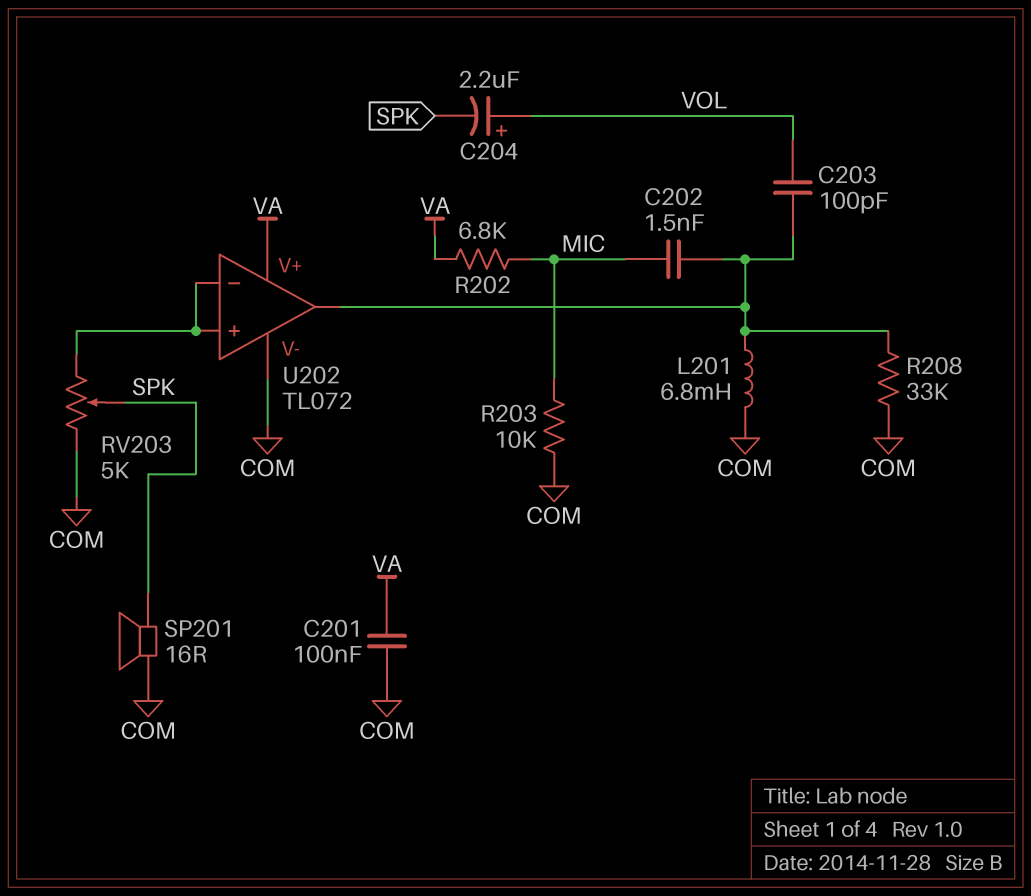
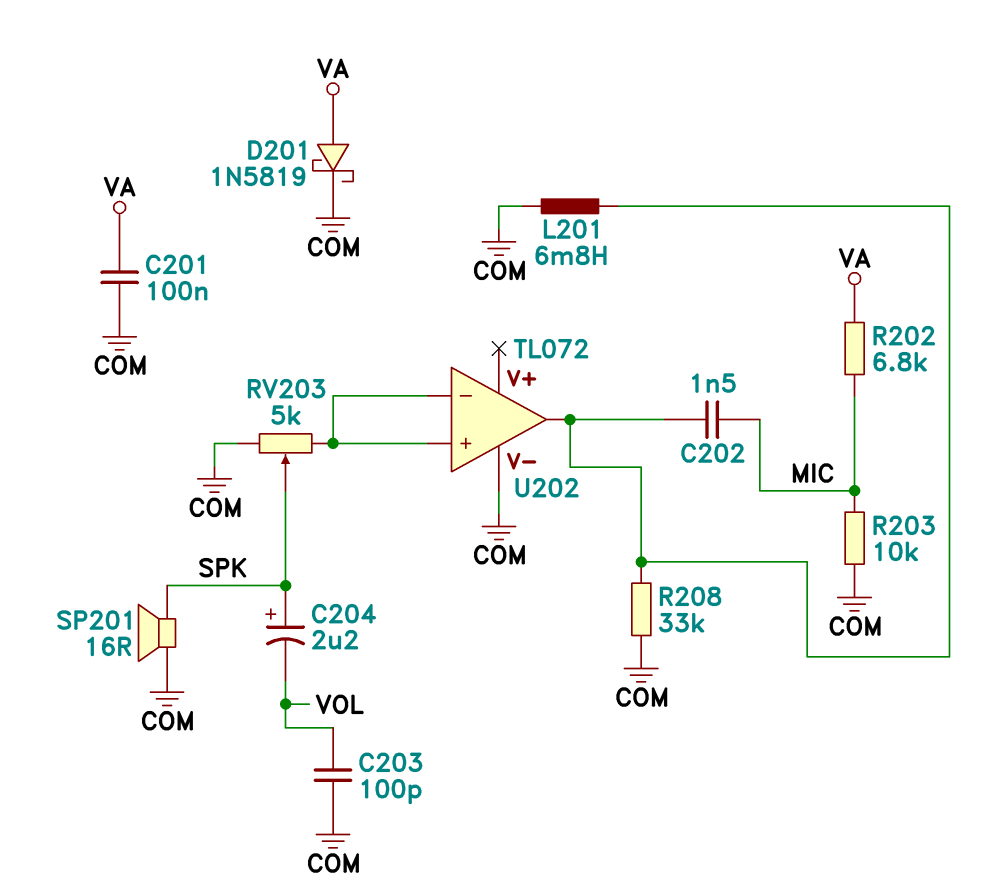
C203: 100pF (U202/out, VOL) -> 100pF (COM, VOL)
C204: 2.2uF (plus VOL, minus SPK) -> 2.2uF (plus SPK, minus VOL)
D201: none -> schottky 1N5819 (A VA, K COM)
U202 pin V+: VA -> none

